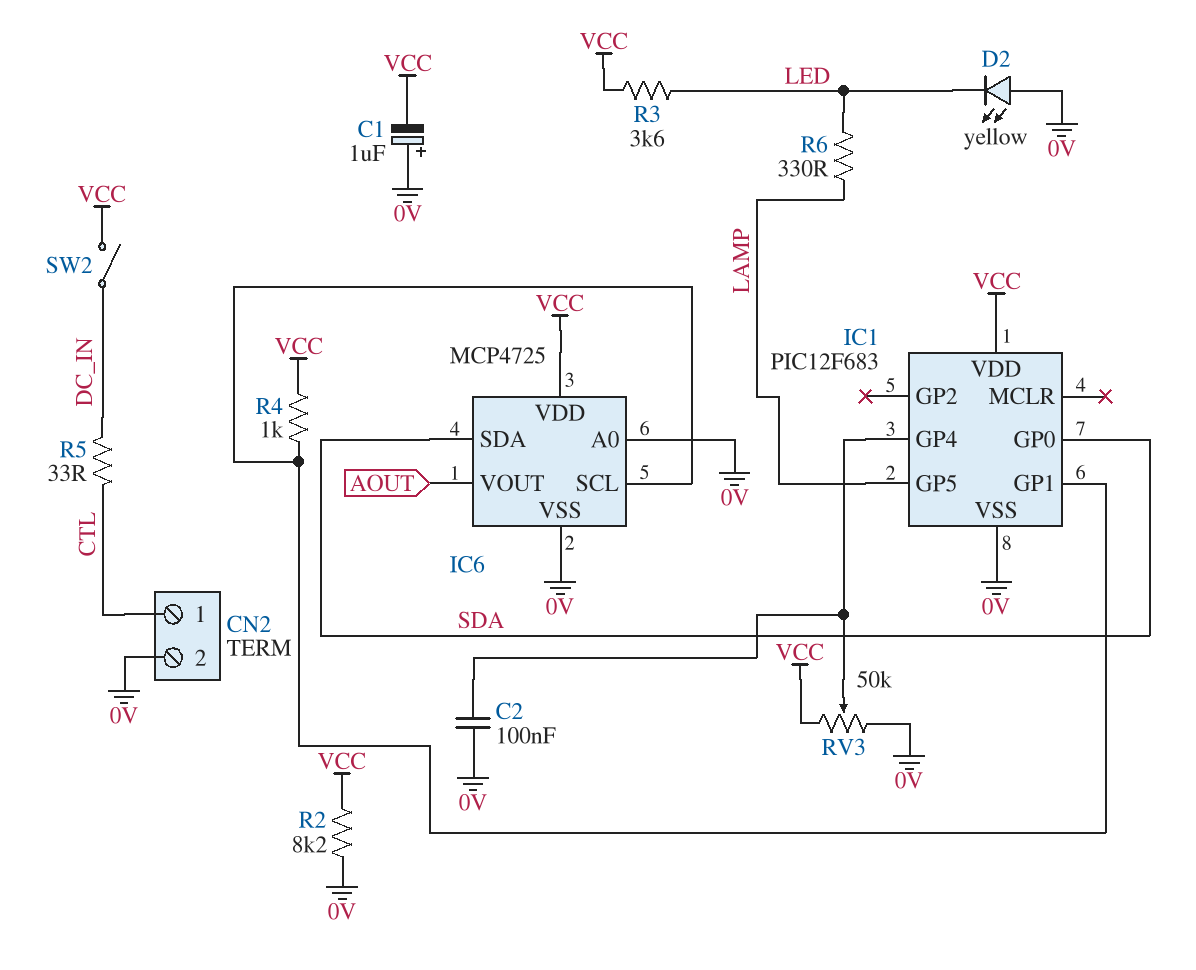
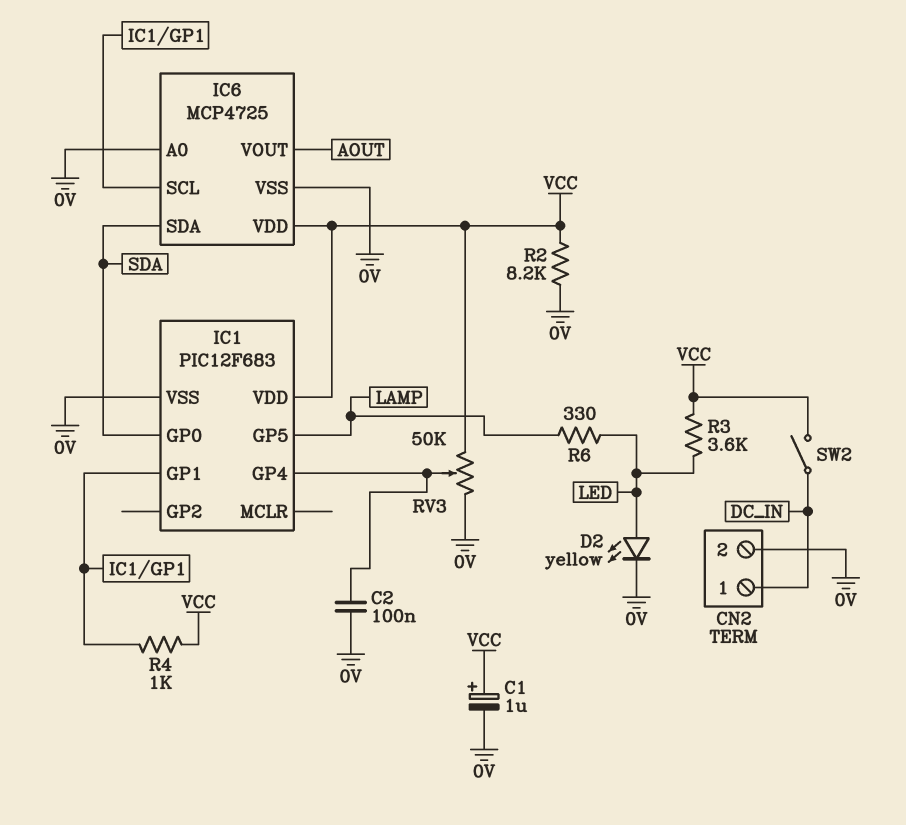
C1: 1uF (plus 0V, minus VCC) -> 1uF (plus VCC, minus 0V)
CN2 pin 1: CTL -> DC_IN
D2: LED yellow (A 0V, K LED) -> LED yellow (A LED, K 0V)
R5: 33 (CTL, DC_IN) -> none

